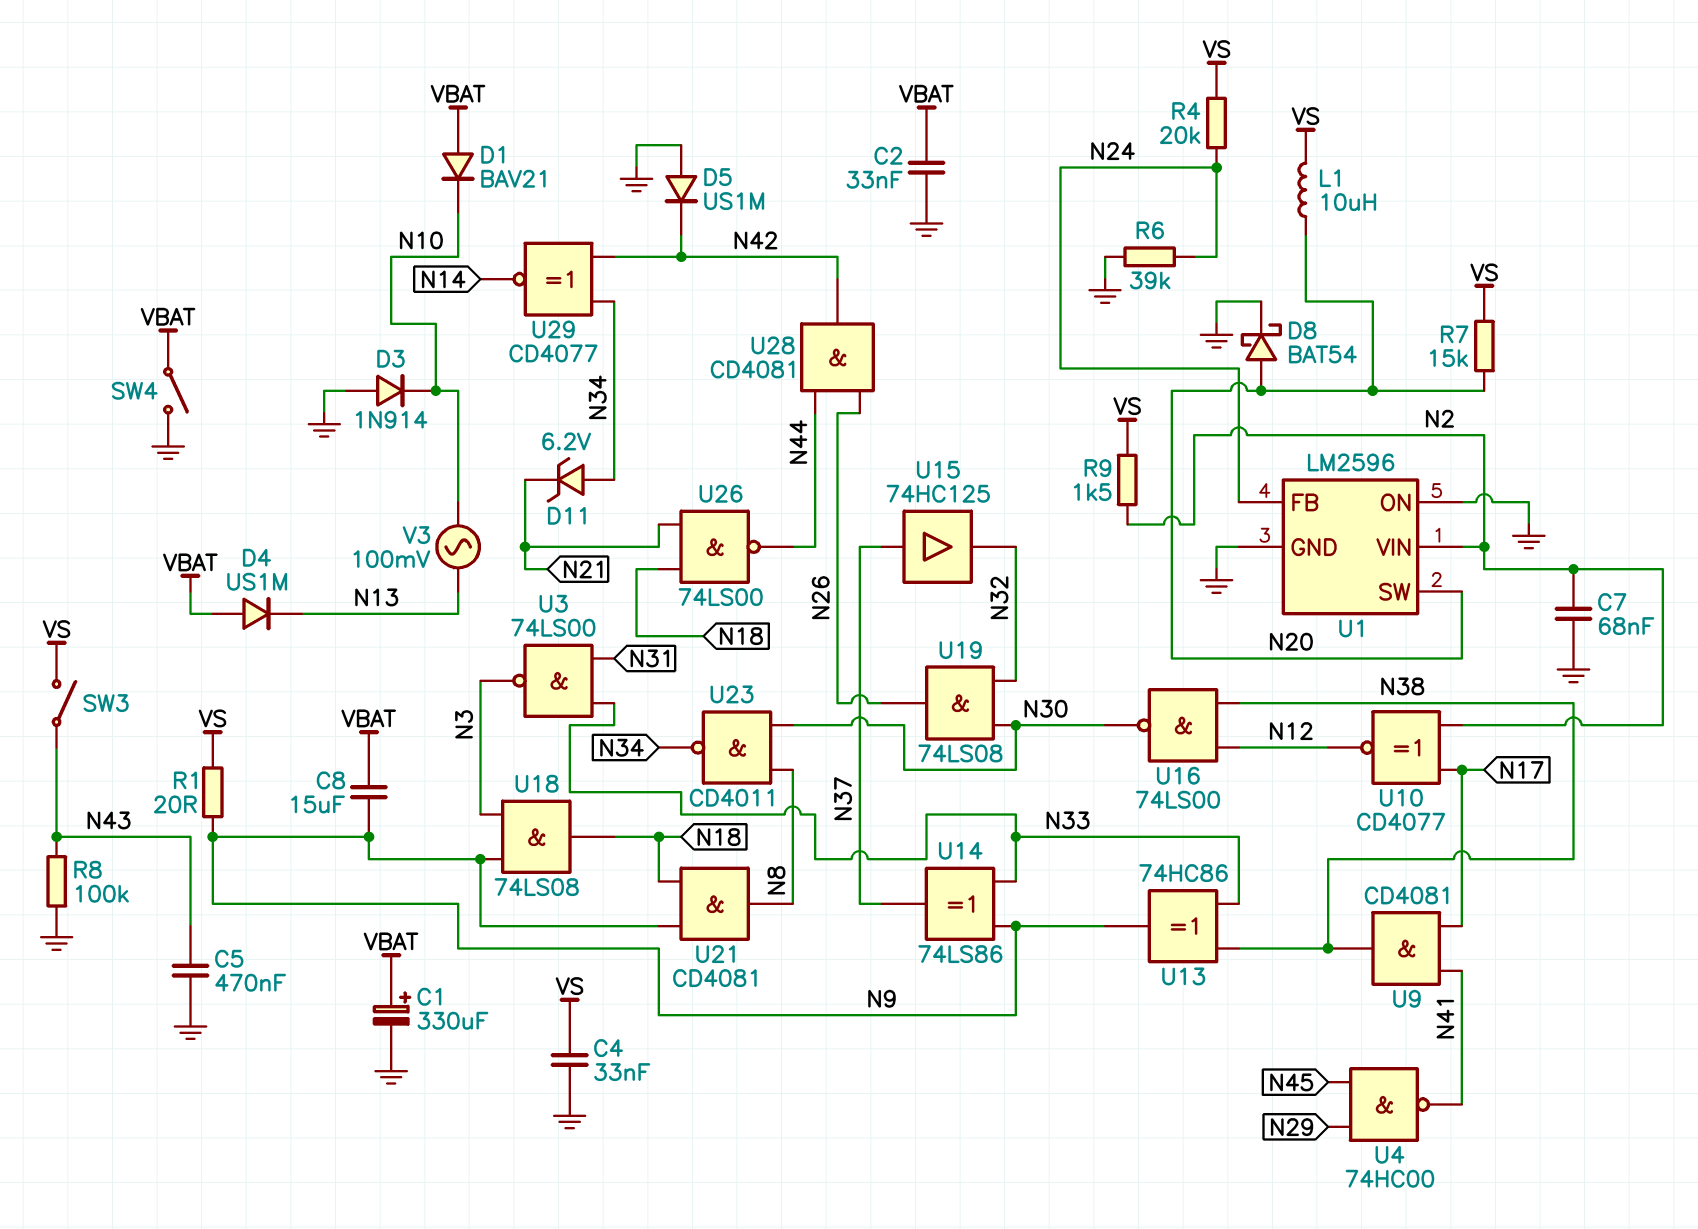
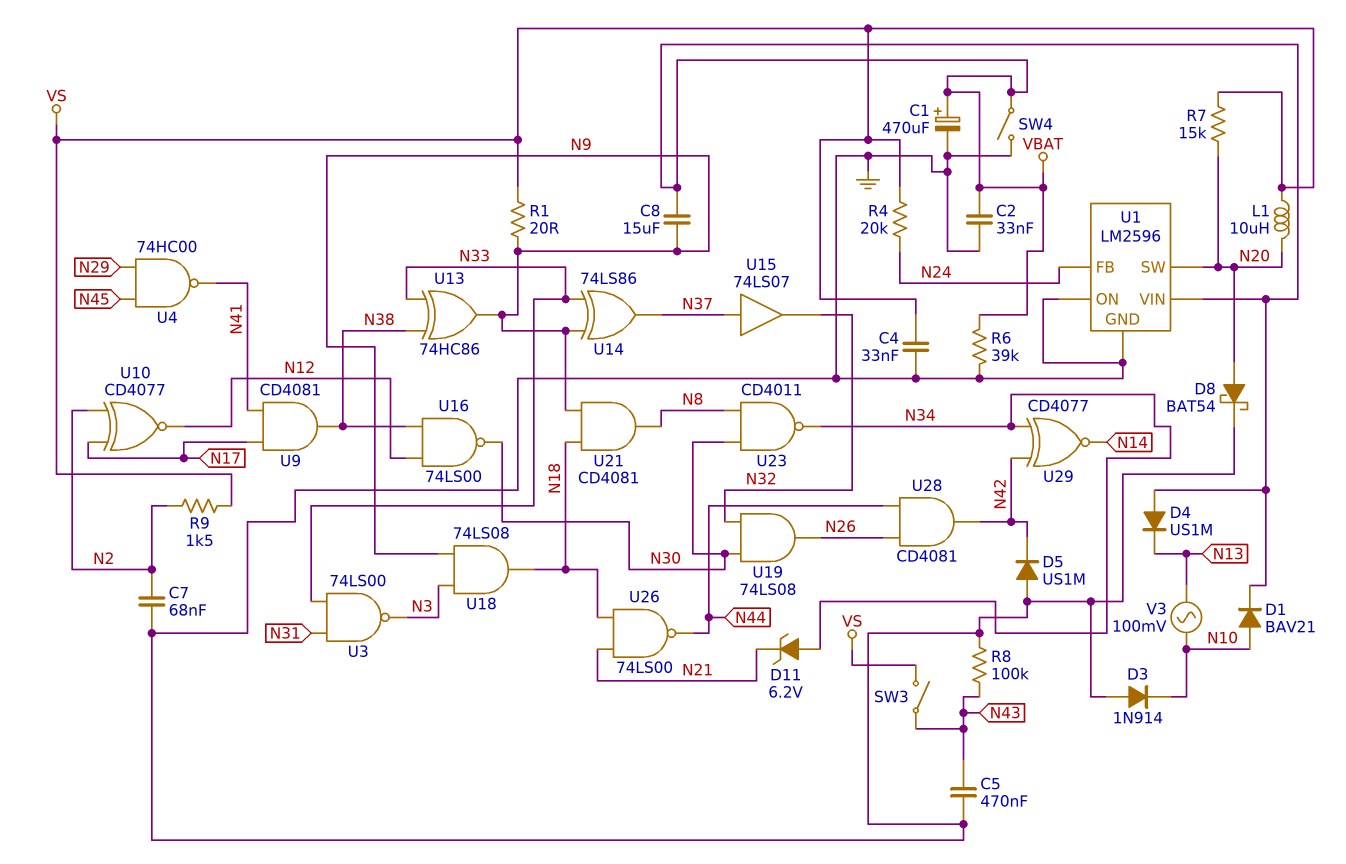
C1: 330uF (plus VBAT, minus GND) -> 470uF (plus VBAT, minus GND)
D1: diode BAV21 (A VBAT, K N10) -> diode BAV21 (A N10, K VBAT)
R6: 39k (GND, N24) -> 39k (GND, VBAT)
U1 pin VIN: N2 -> VBAT
U15: buffer 74HC125 (in N37, out N32) -> buffer 74LS07 (in N37, out N32)

